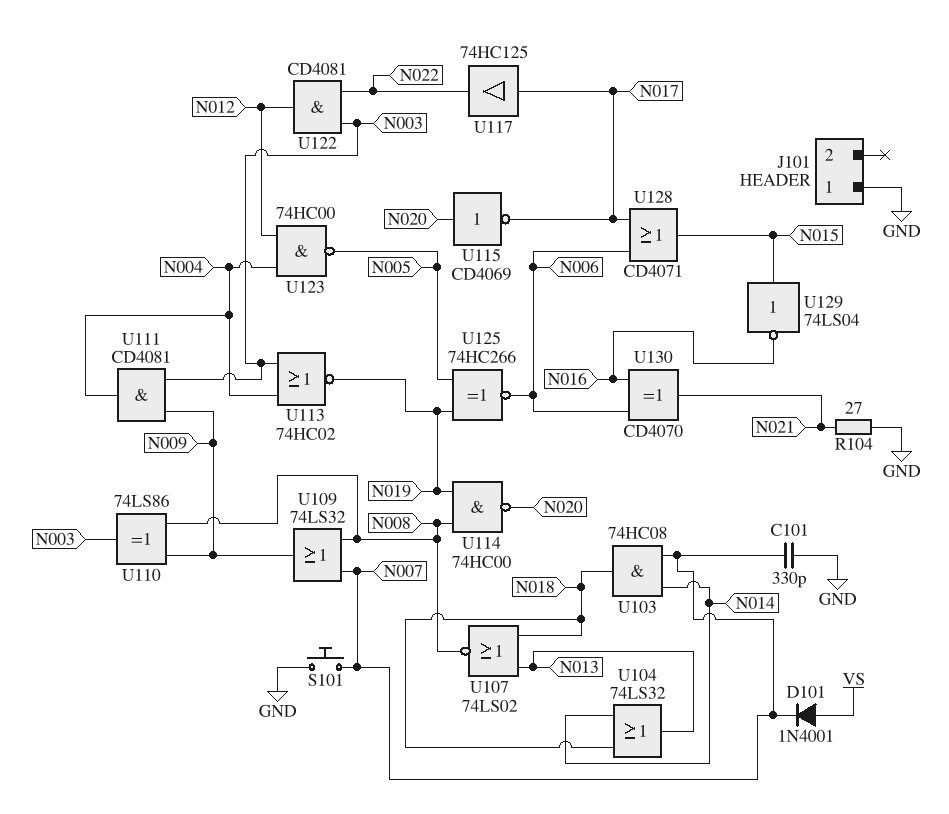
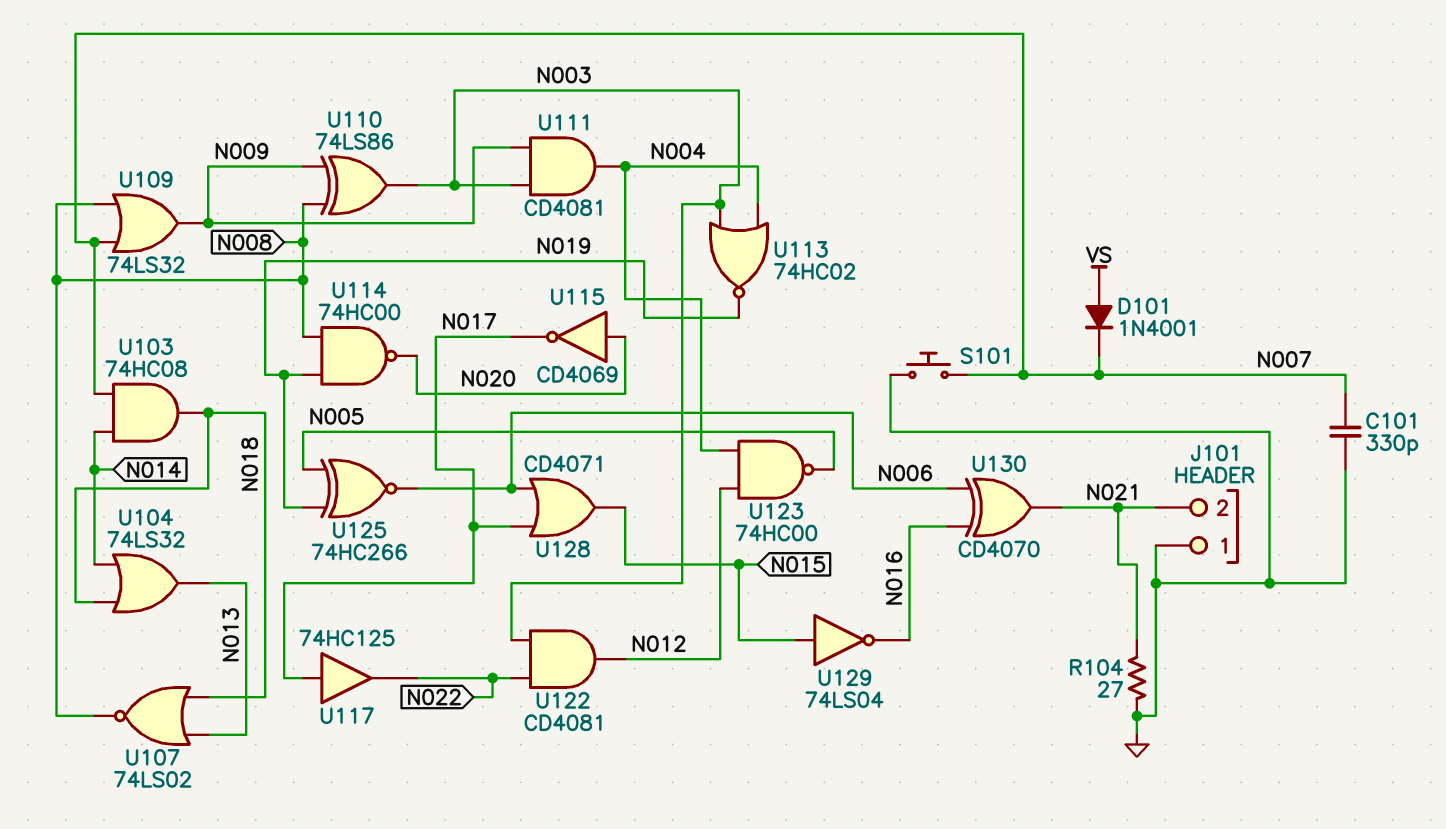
J101 pin 2: none -> N021

